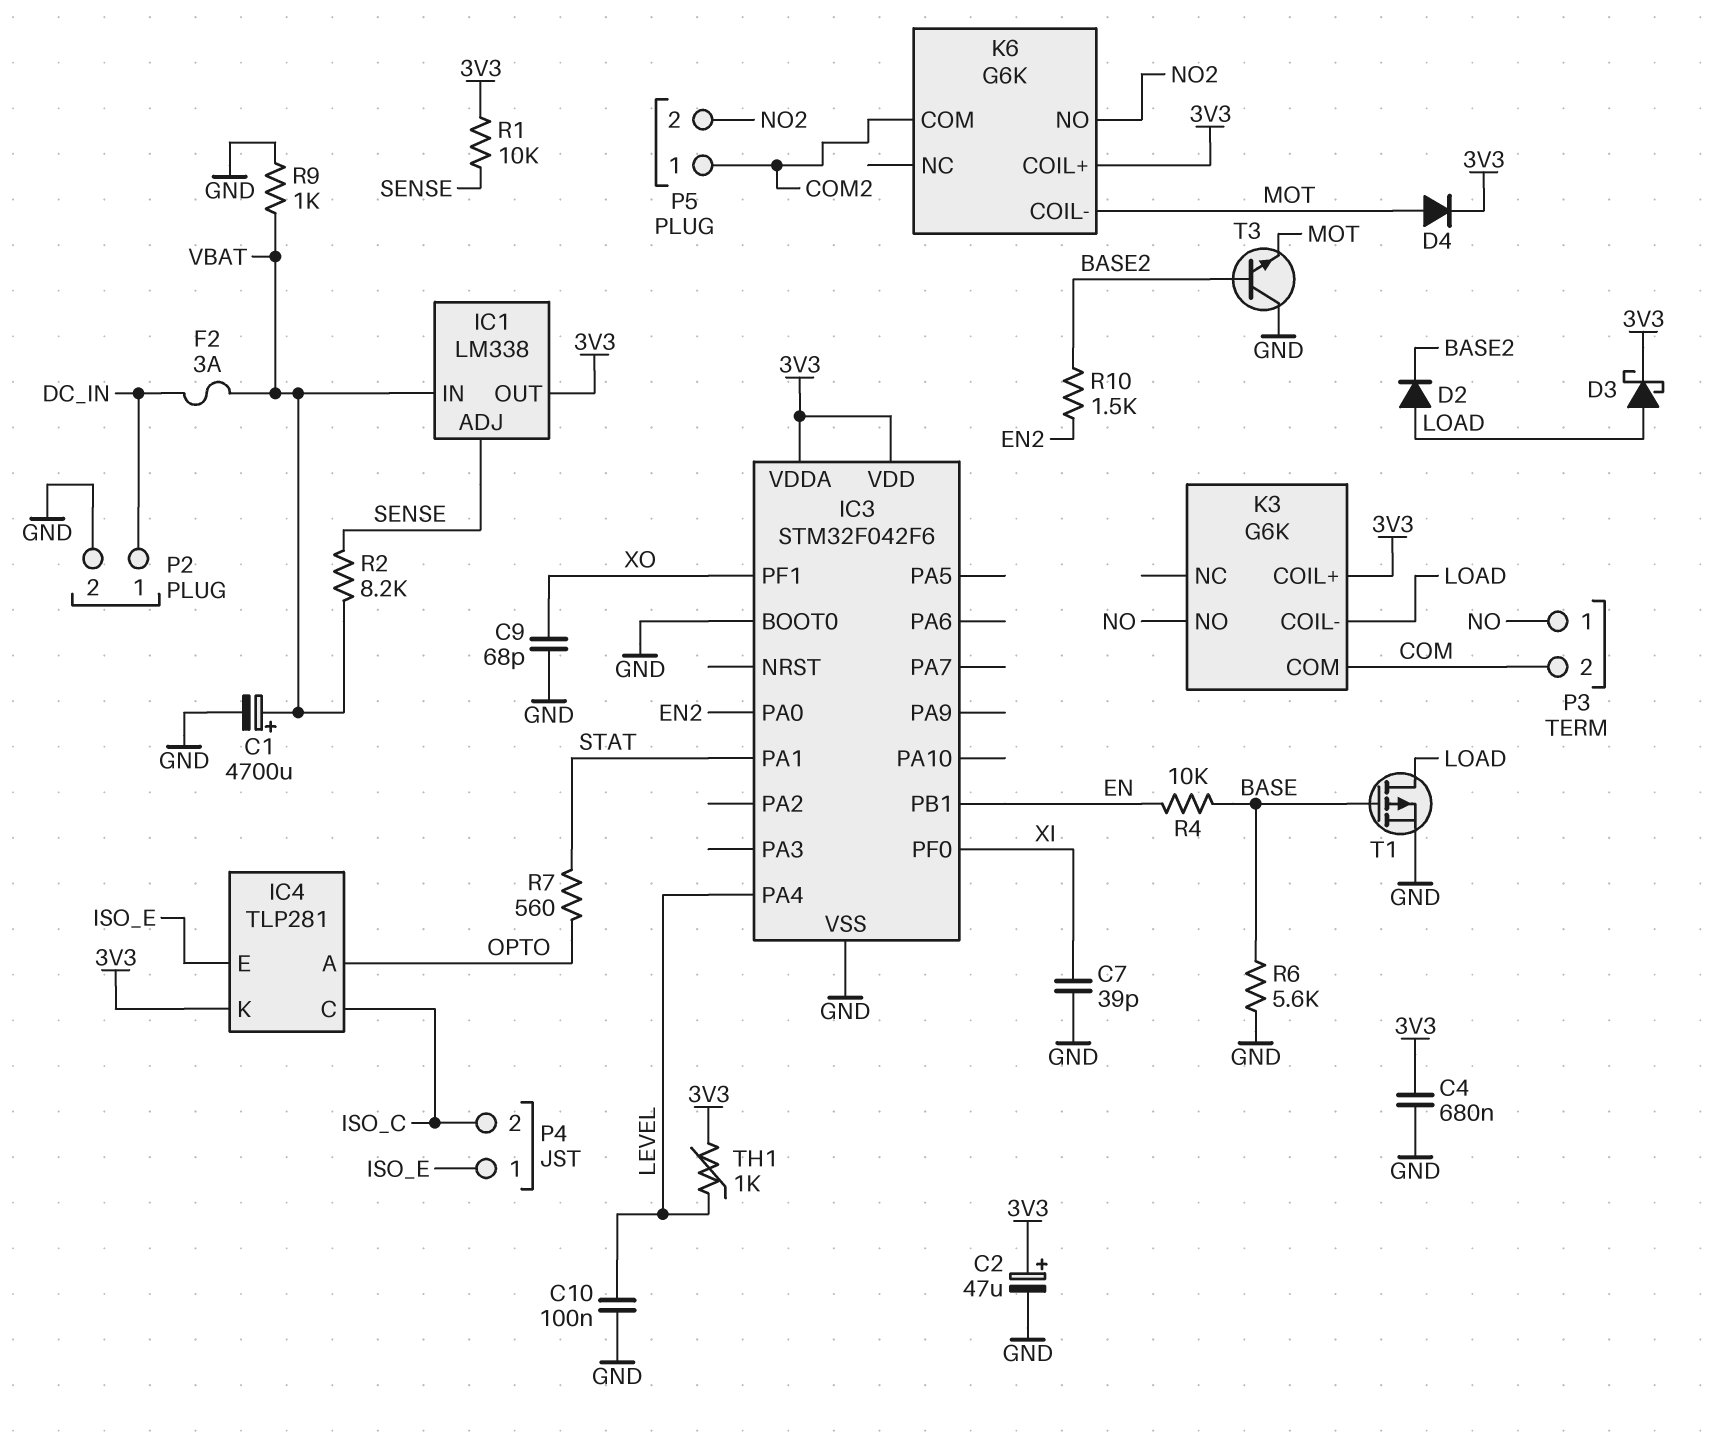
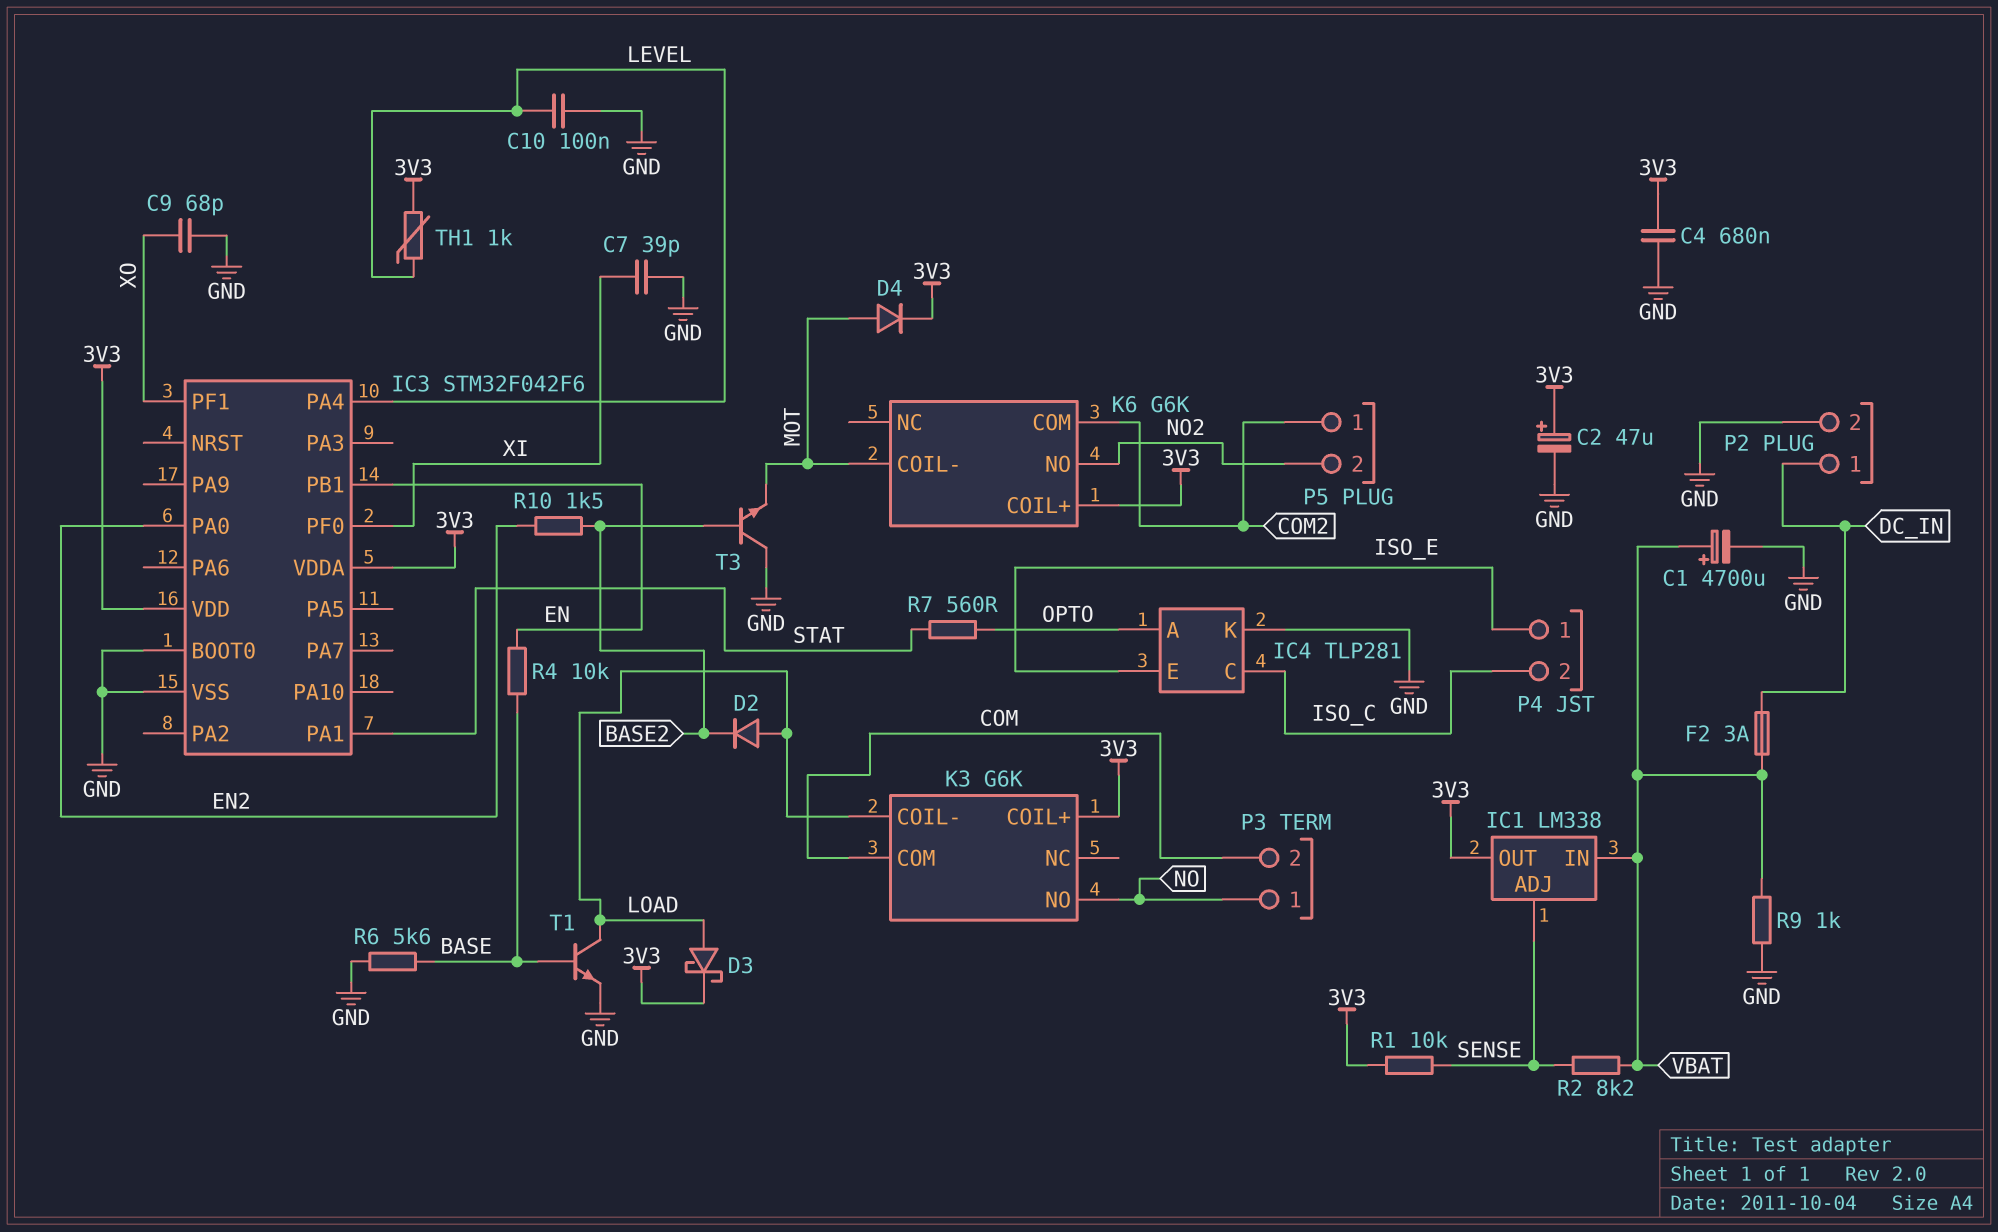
IC4 pin K: 3V3 -> GND
T1: PMOS (G BASE, D LOAD, S GND) -> NPN (B BASE, C LOAD, E GND)

